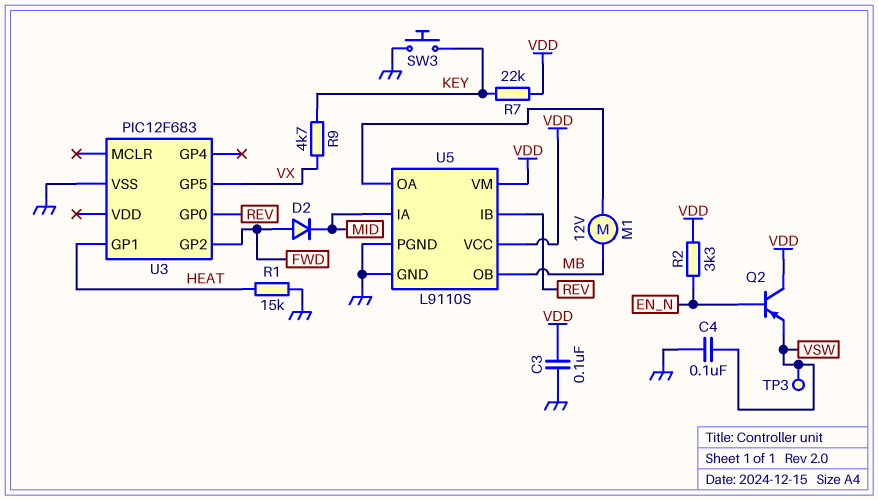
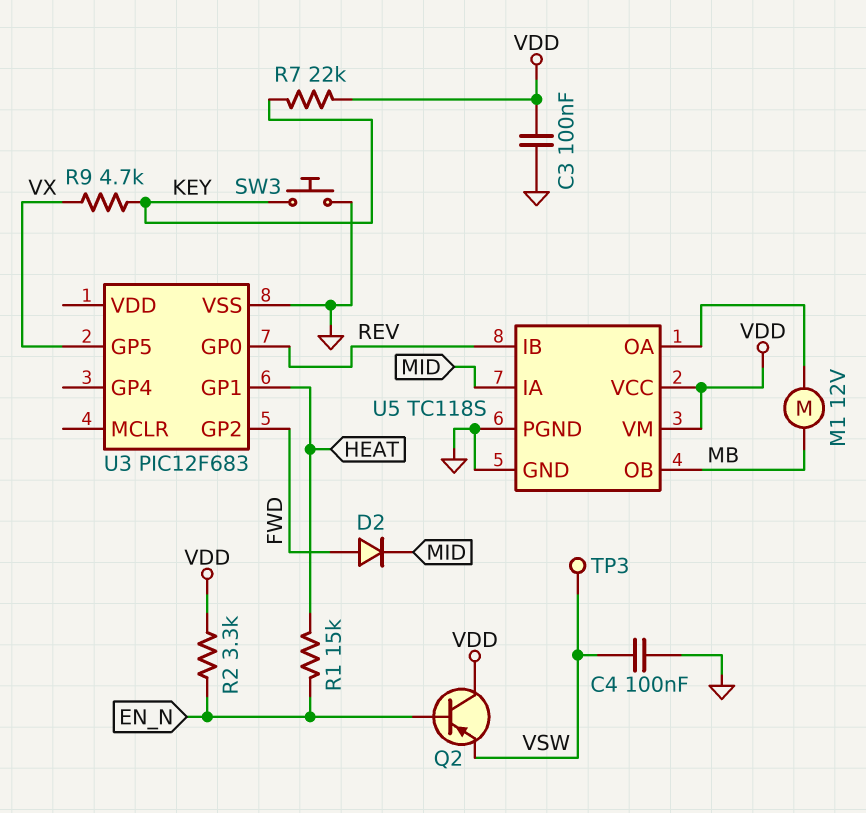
R1: 15k (GND, HEAT) -> 15k (EN_N, HEAT)
U5: L9110S -> TC118S

